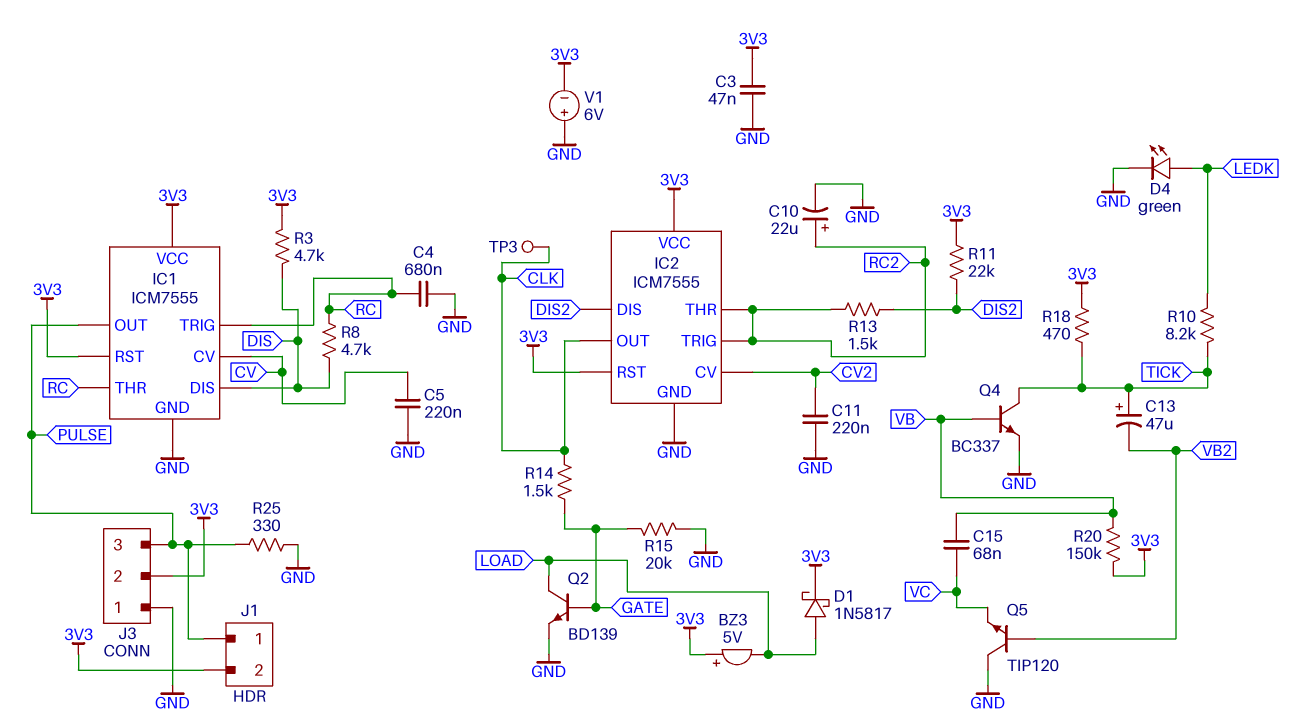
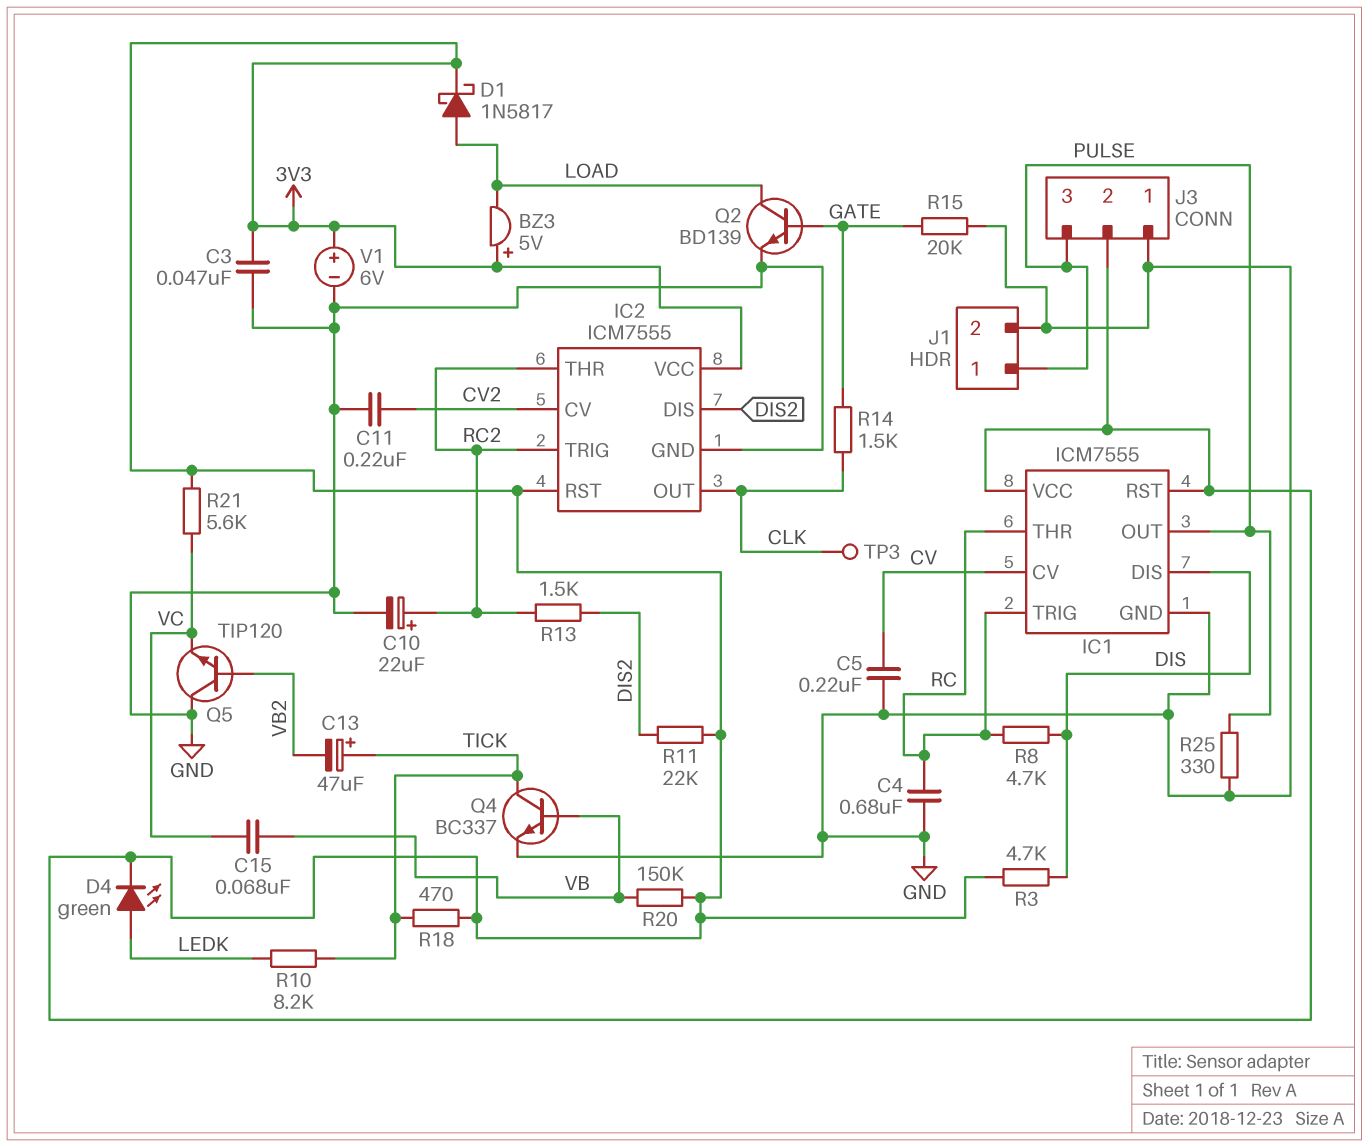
D4: LED green (A LEDK, K GND) -> LED green (A LEDK, K 3V3)
J1 pin 2: 3V3 -> GND
R21: none -> 5.6k (3V3, VC)
V1: 6V (plus GND, minus 3V3) -> 6V (plus 3V3, minus GND)

